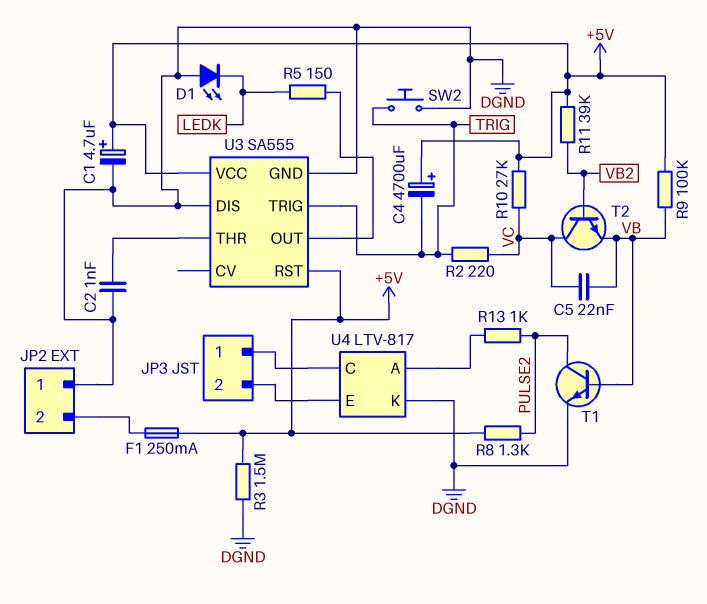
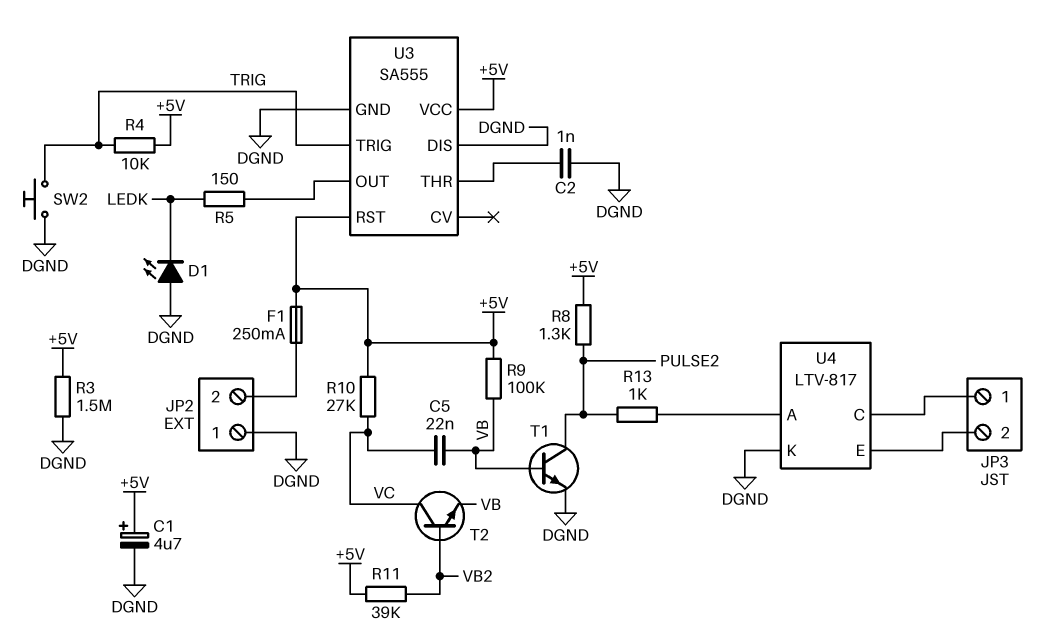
C4: 4700uF (plus +5V, minus TRIG) -> none
R2: 220 (TRIG, VC) -> none
R4: none -> 10k (+5V, TRIG)

